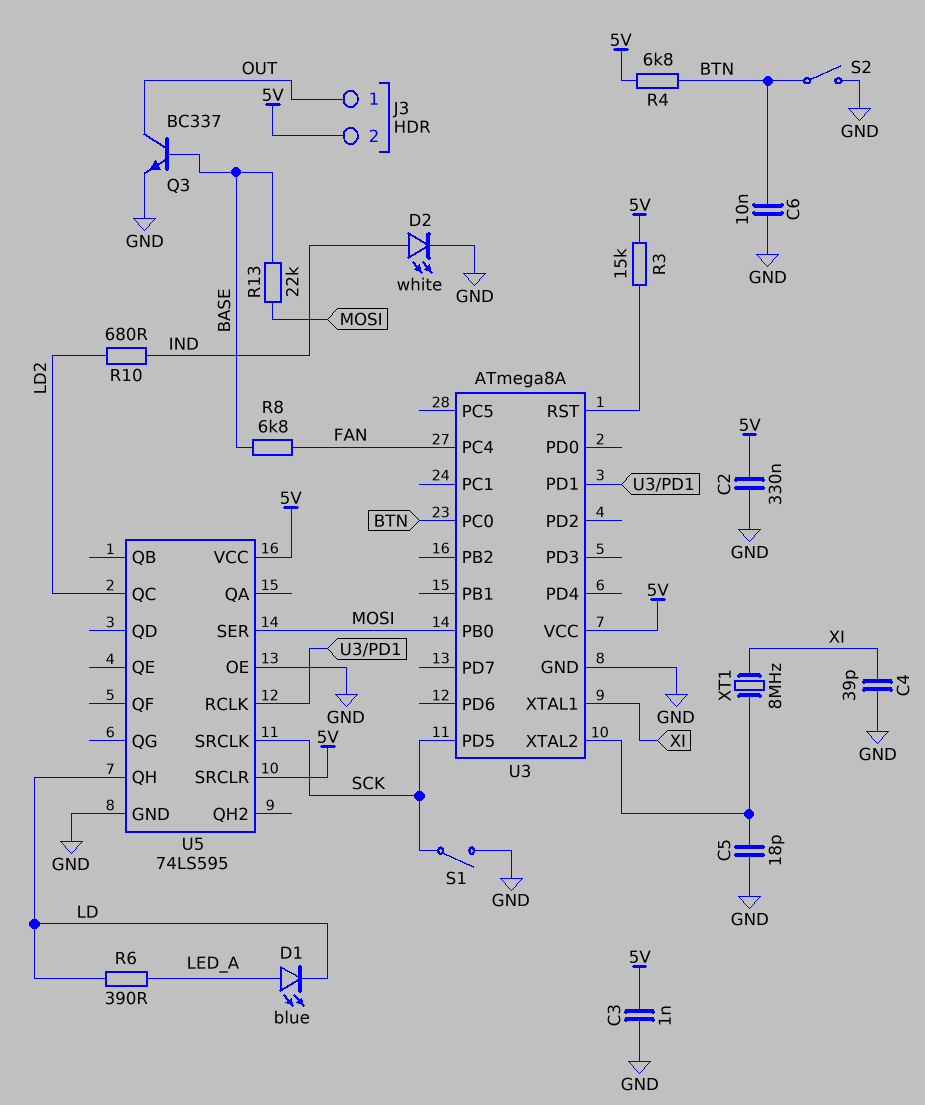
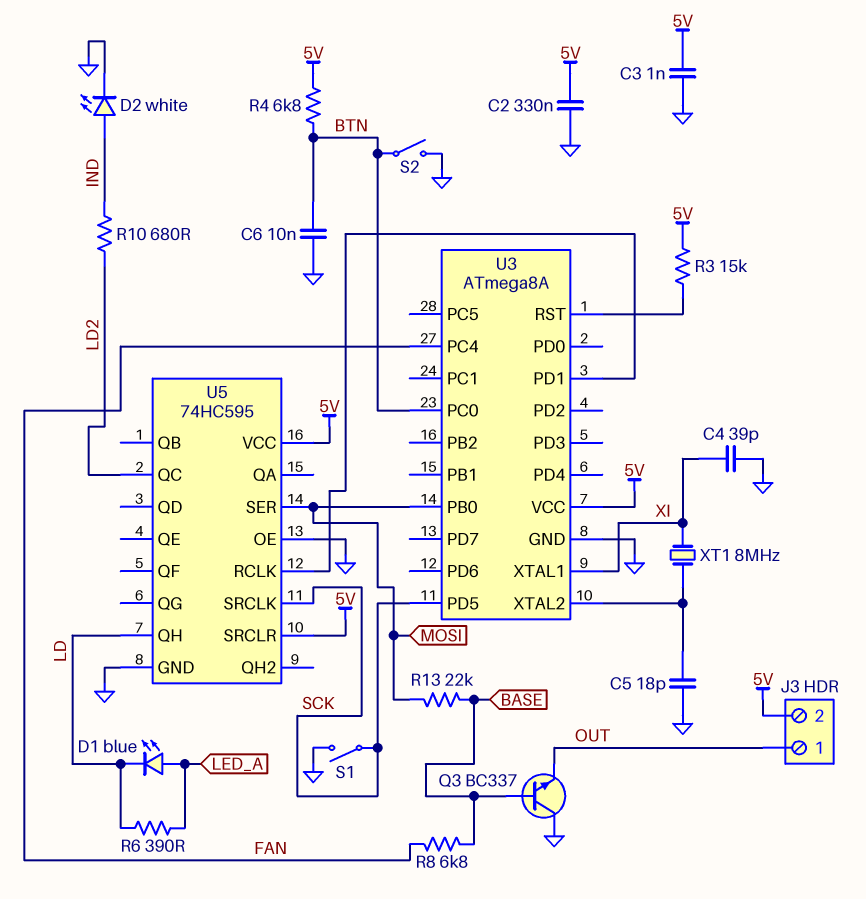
Q3: NPN BC337 (B BASE, C OUT, E GND) -> NPN BC337 (B BASE, C GND, E OUT)
U5: 74LS595 -> 74HC595

